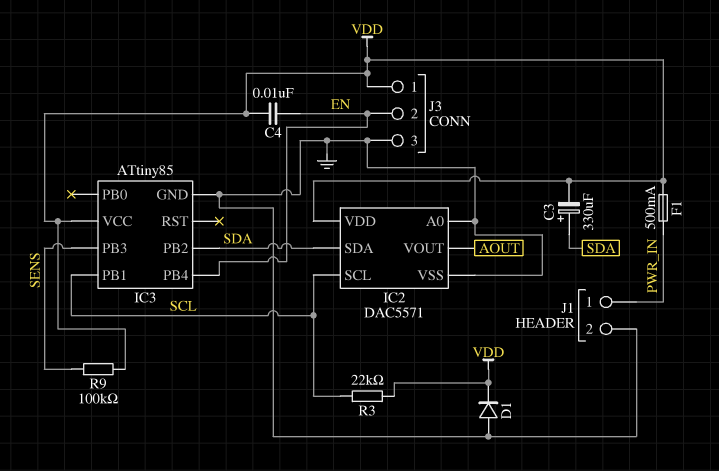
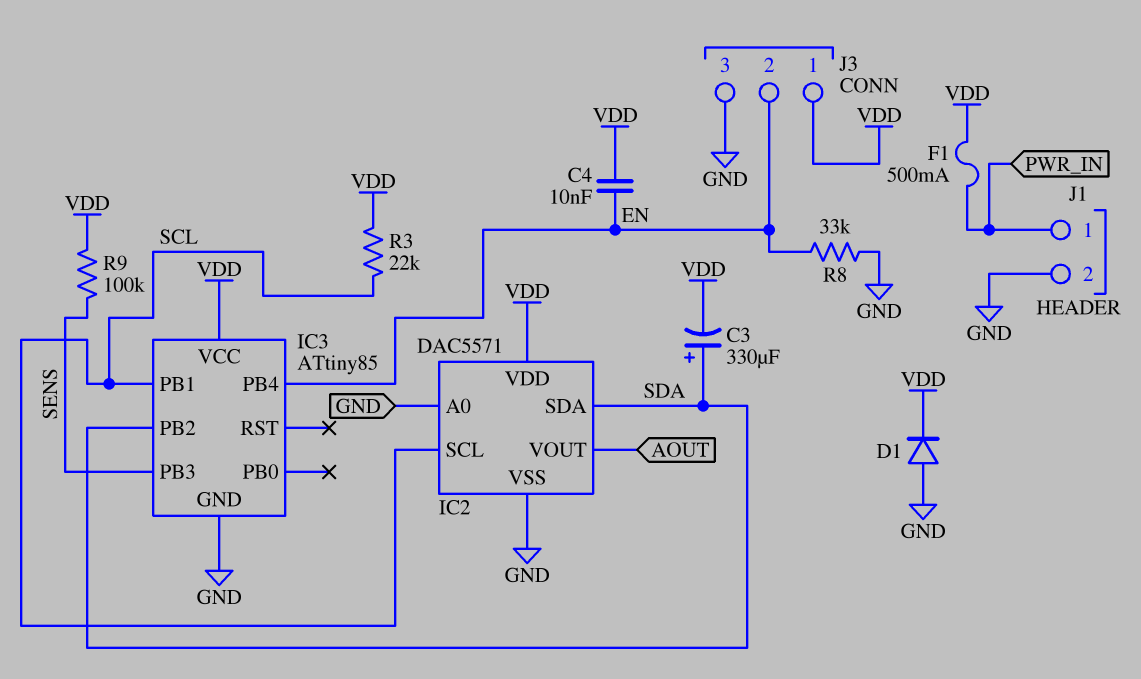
R8: none -> 33k (EN, GND)

